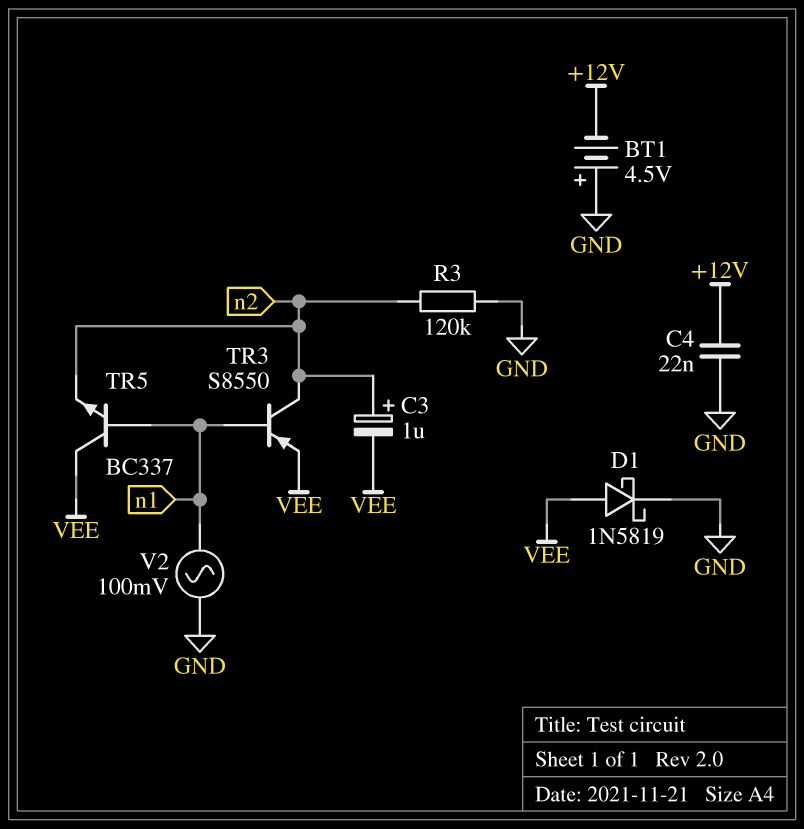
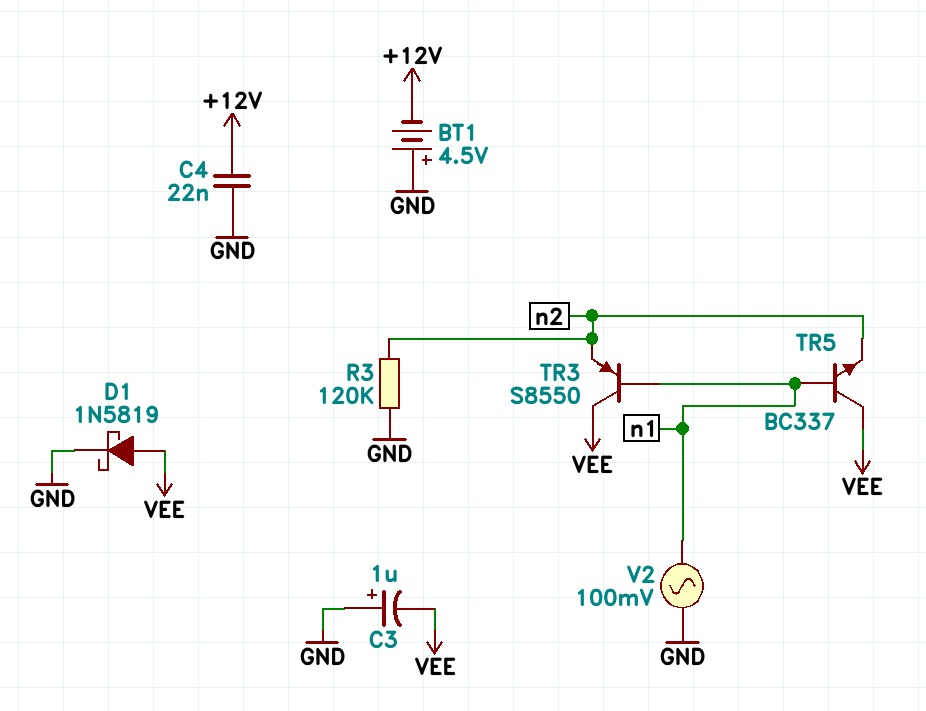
C3: 1uF (plus n2, minus VEE) -> 1uF (plus GND, minus VEE)
TR3: PNP S8550 (B n1, C n2, E VEE) -> PNP S8550 (B n1, C VEE, E n2)

